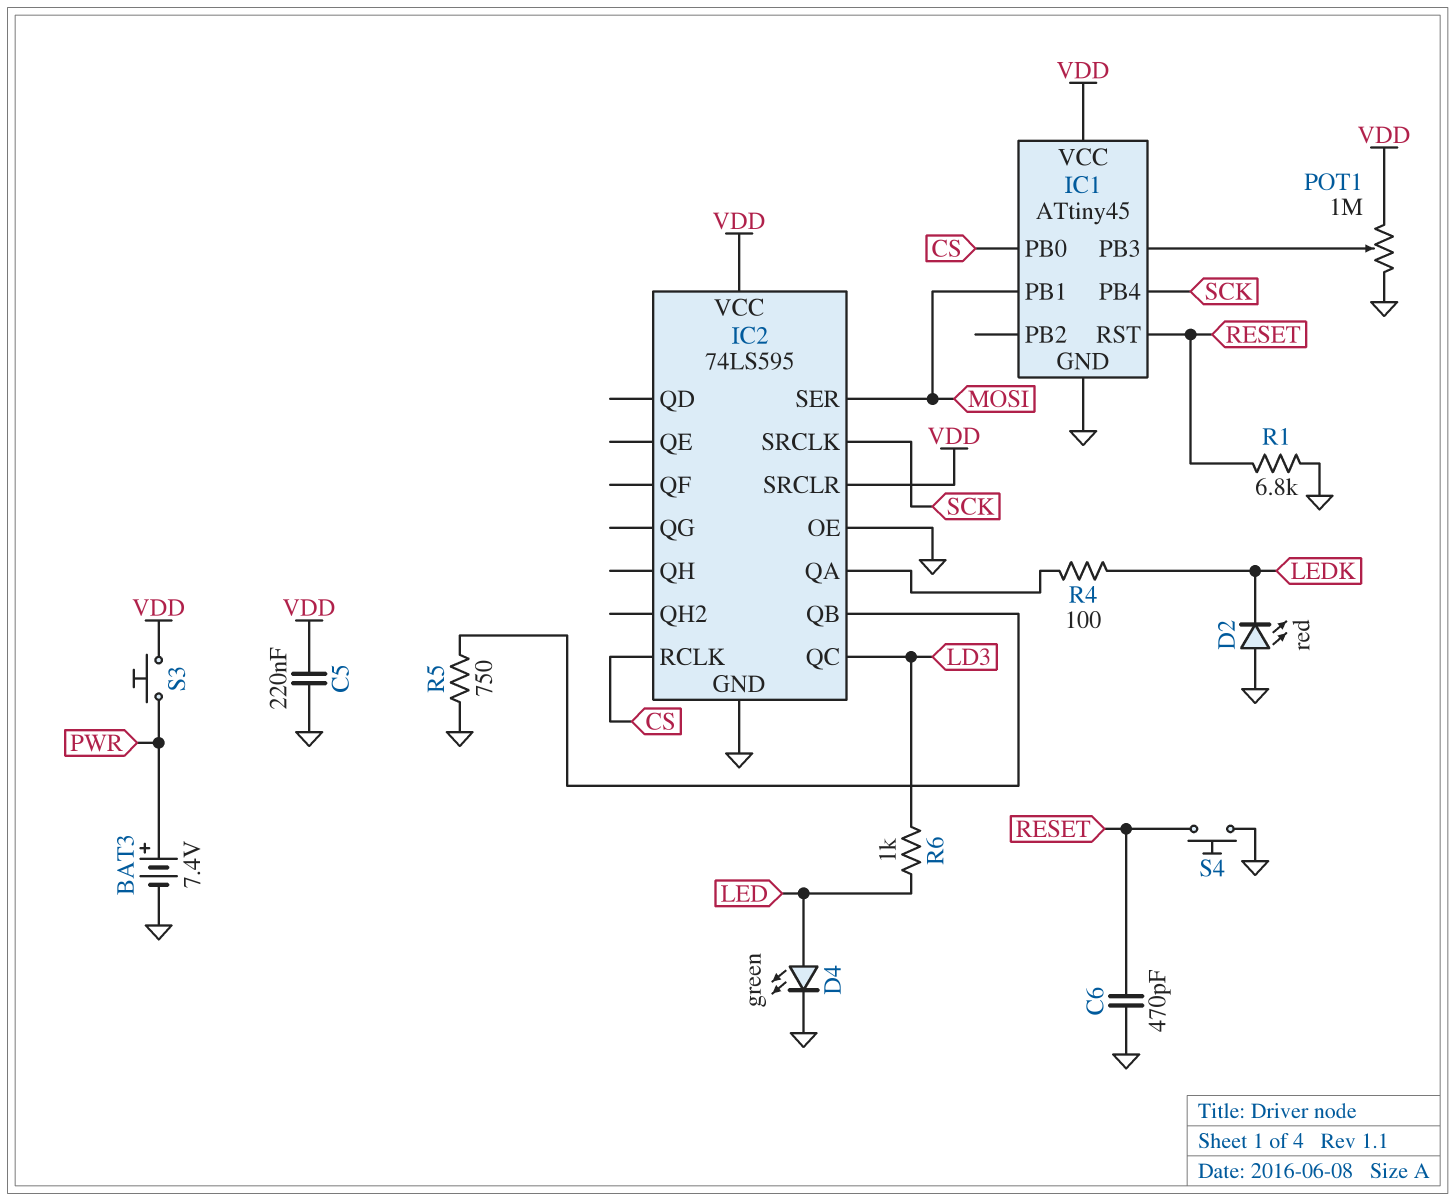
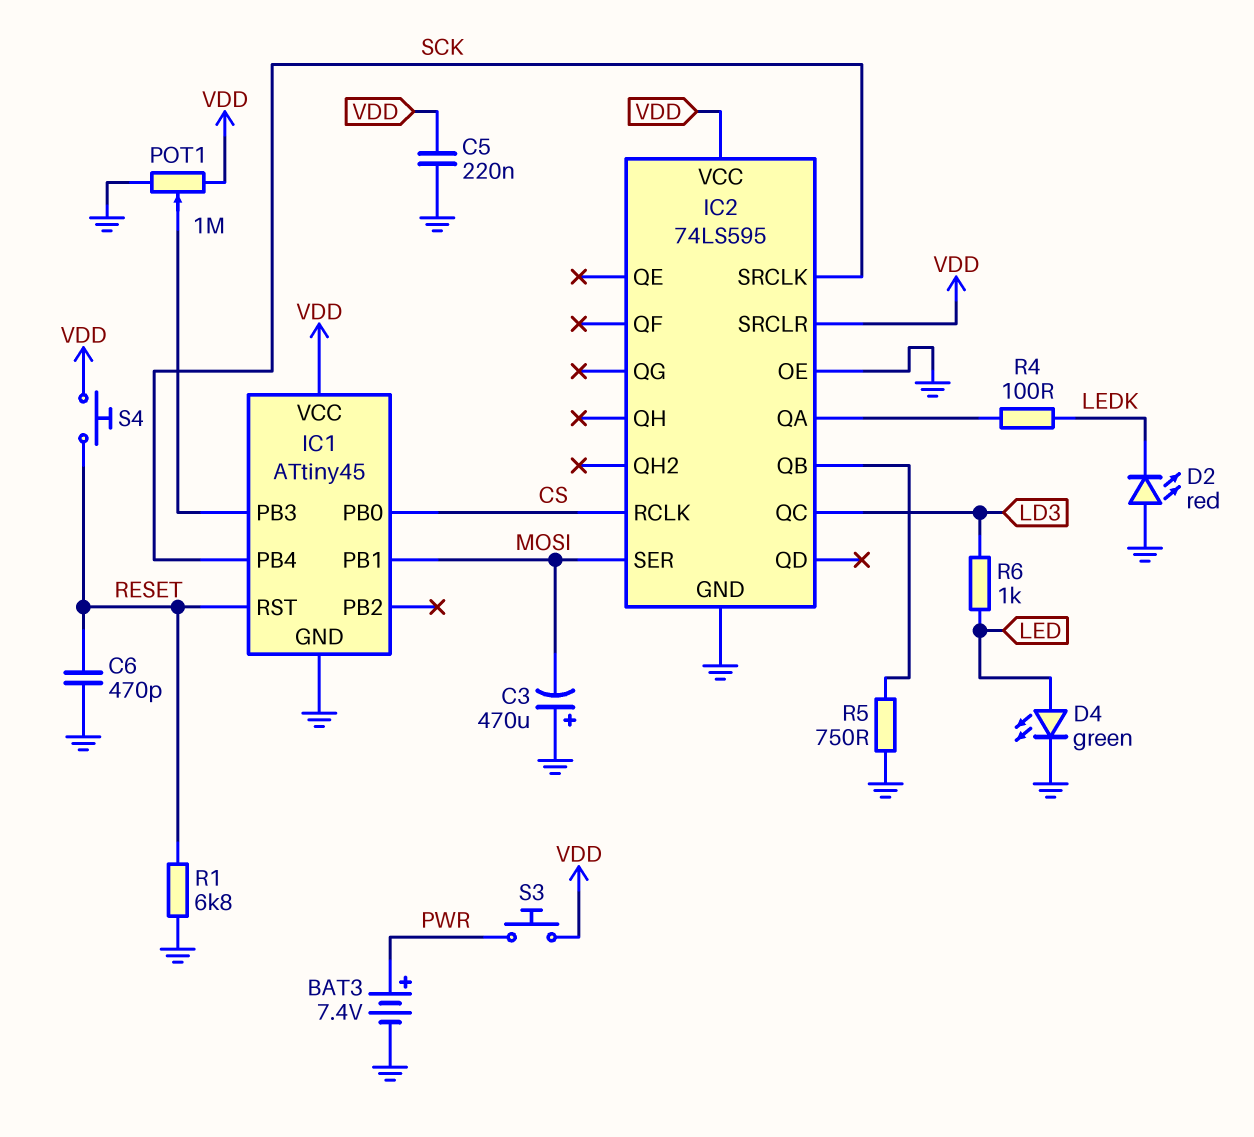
C3: none -> 470uF (plus GND, minus MOSI)
S4: button (GND, RESET) -> button (RESET, VDD)

